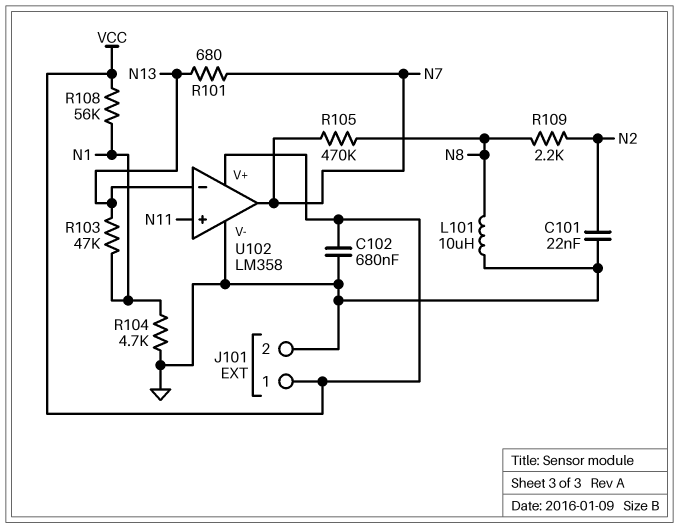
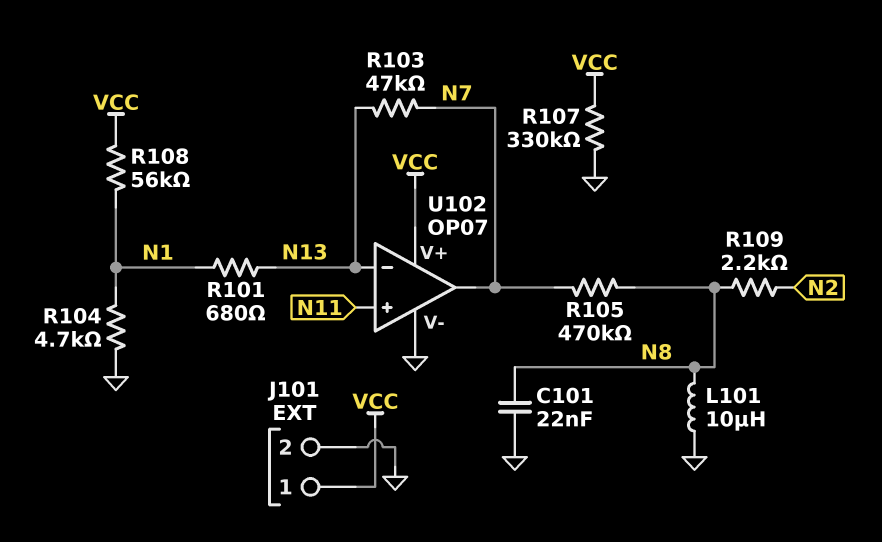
C101: 22nF (GND, N2) -> 22nF (GND, N8)
C102: 680nF (GND, VCC) -> none
R101: 680 (N7, N13) -> 680 (N1, N13)
R103: 47k (N1, N13) -> 47k (N7, N13)
R107: none -> 330k (GND, VCC)
U102: LM358 -> OP07

